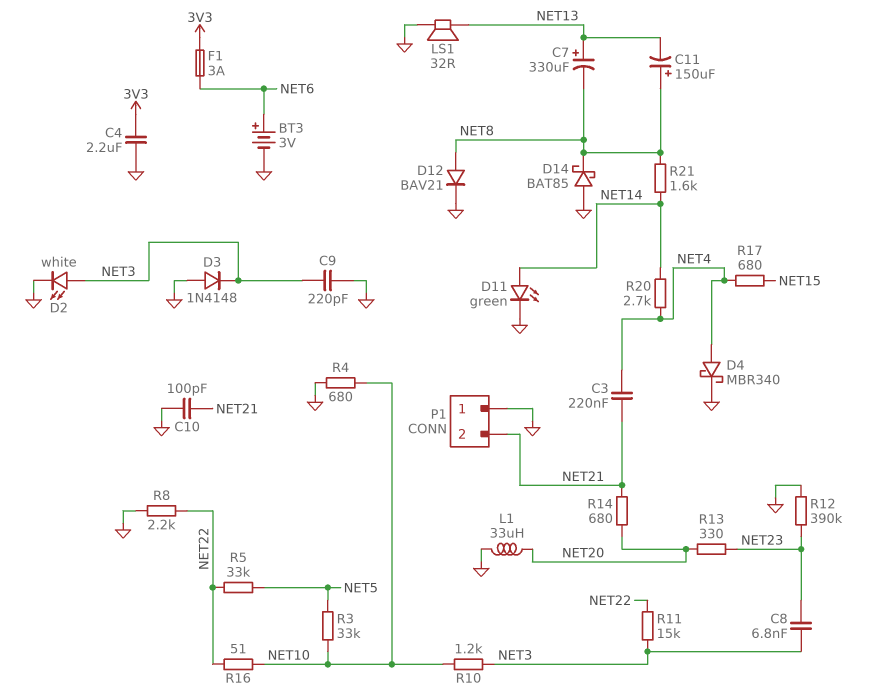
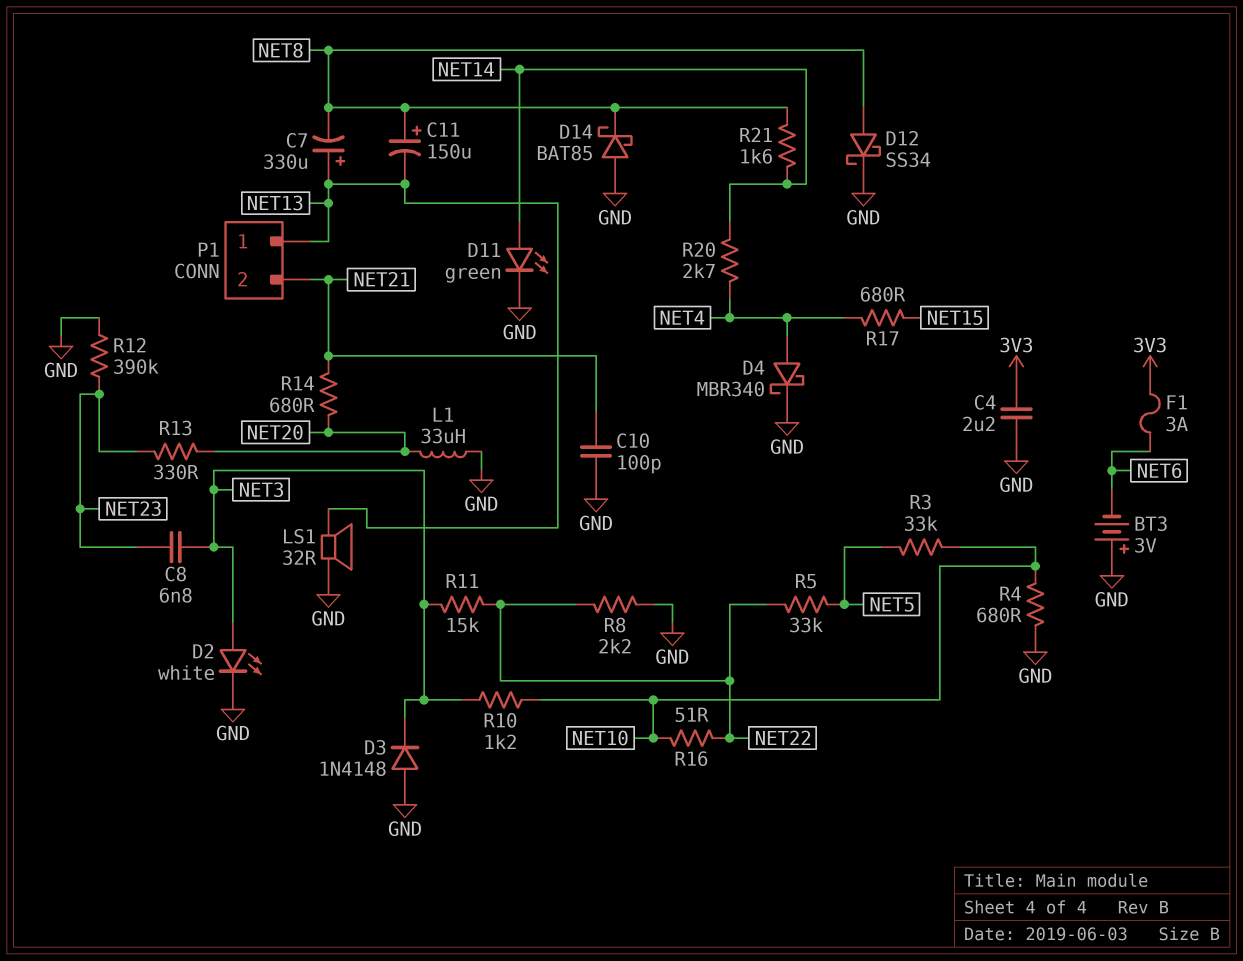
BT3: 3V (plus NET6, minus GND) -> 3V (plus GND, minus NET6)
C3: 220nF (NET4, NET21) -> none
C9: 220pF (GND, NET3) -> none
D12: diode BAV21 (A NET8, K GND) -> schottky SS34 (A NET8, K GND)
P1 pin 1: GND -> NET13

